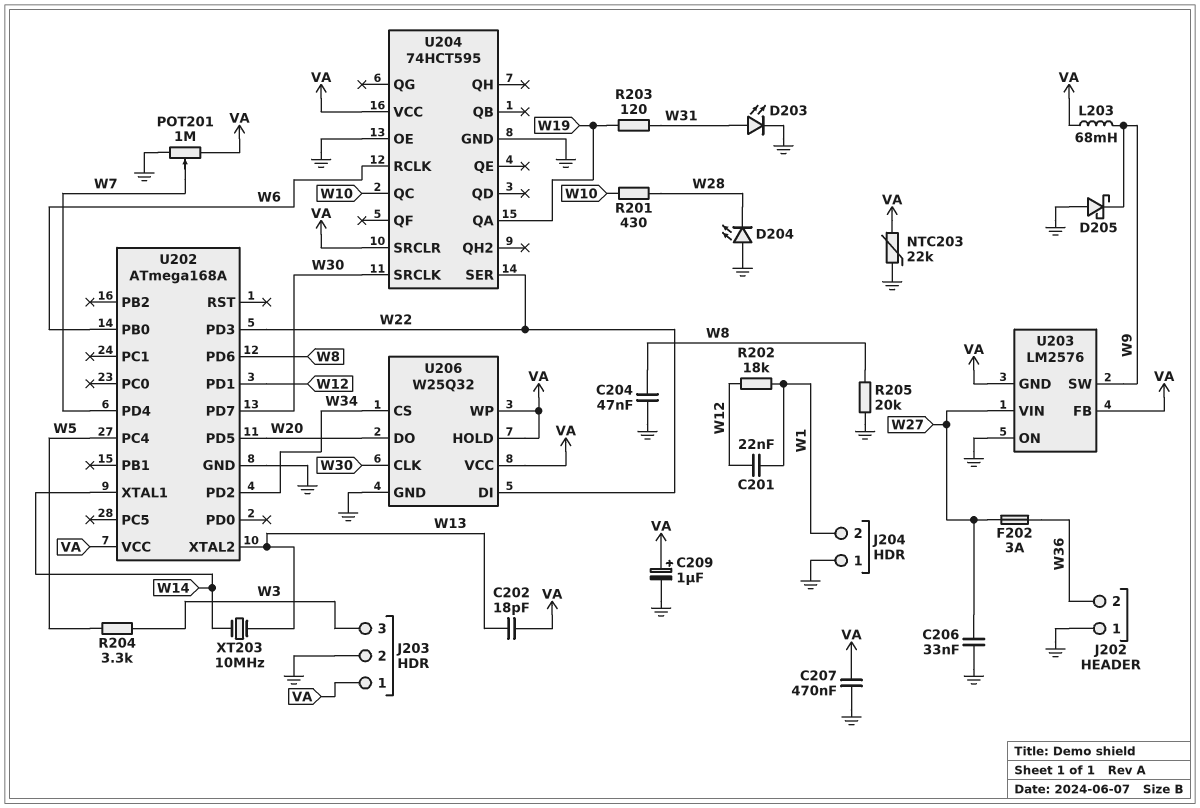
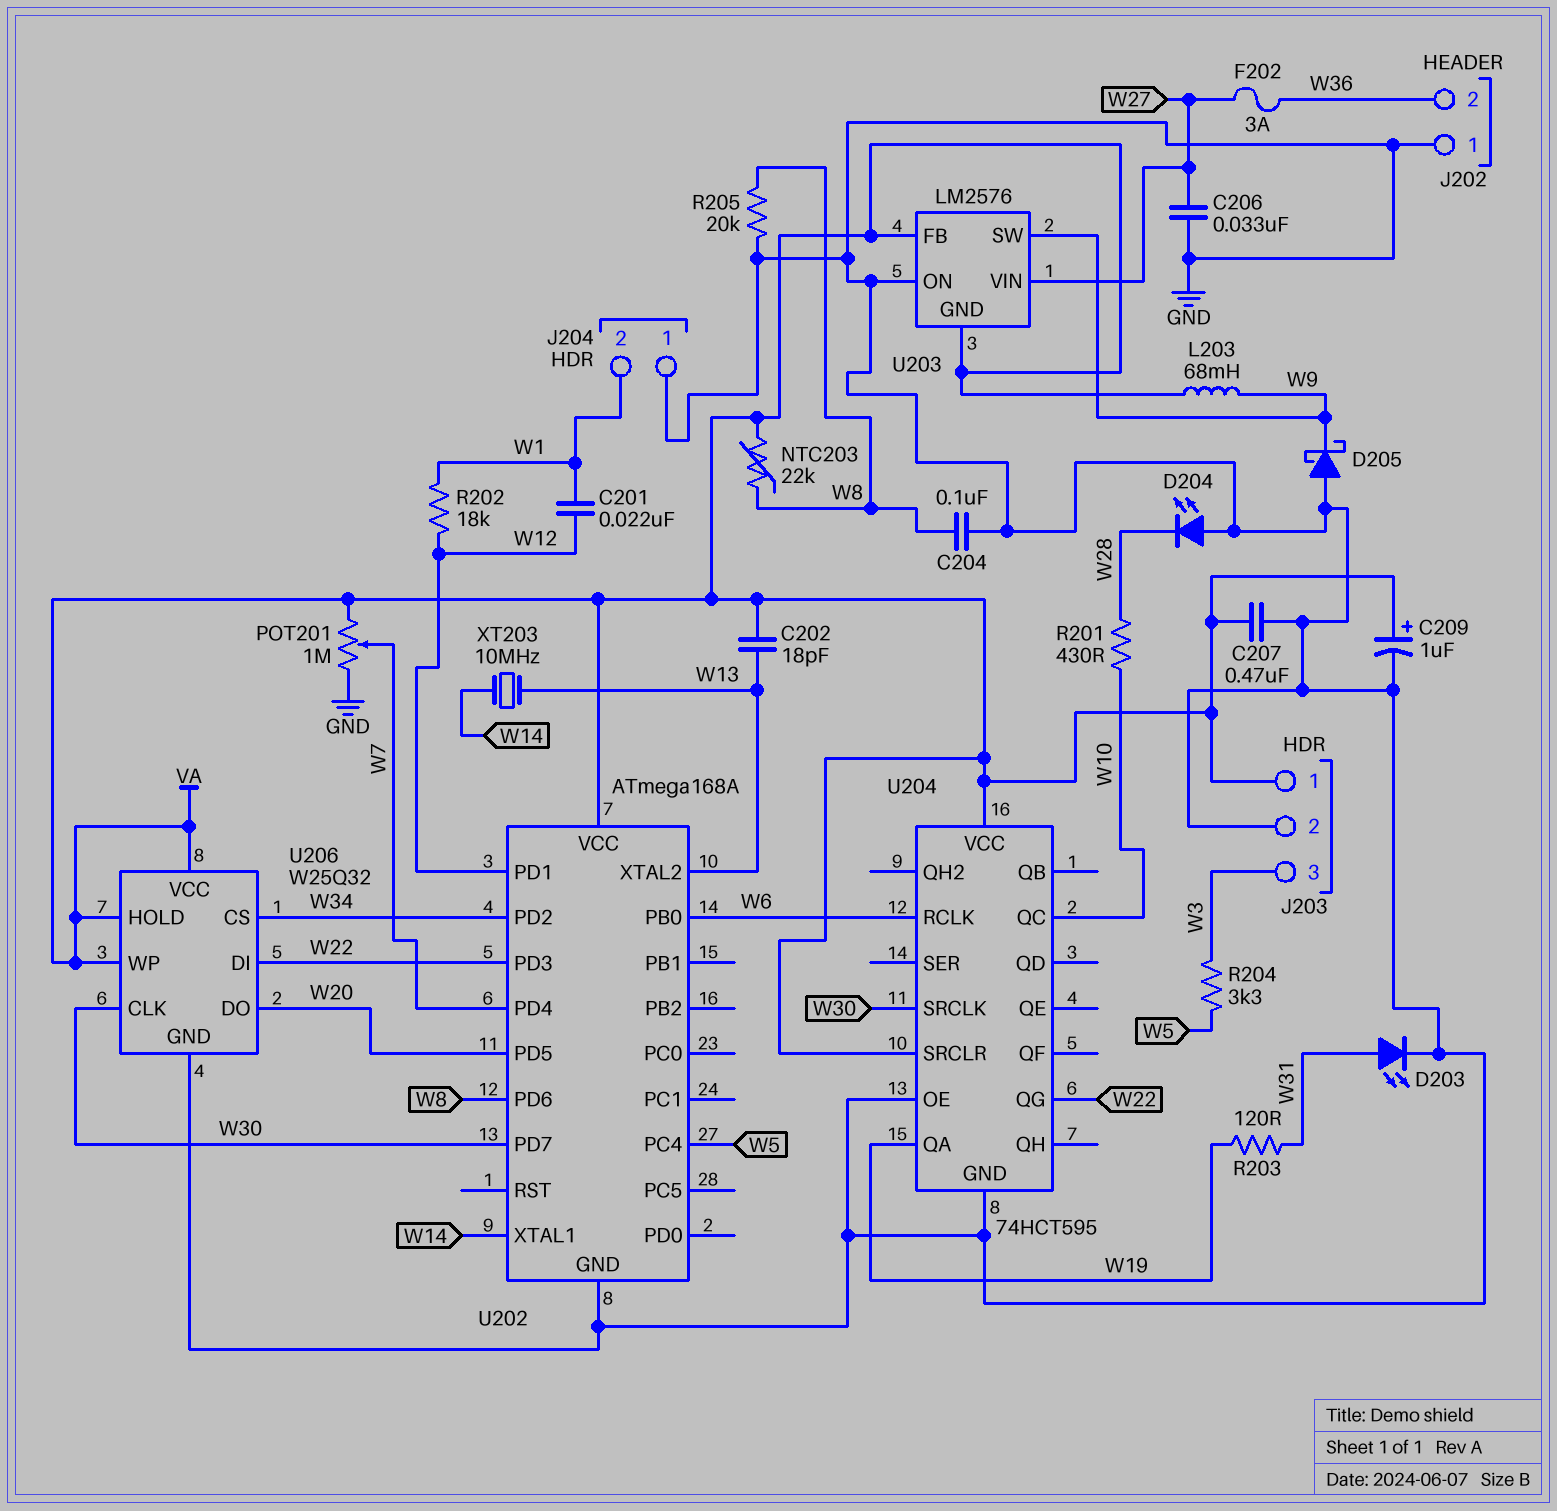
C204: 47nF (GND, W8) -> 100nF (GND, W8)
NTC203: 22k (GND, VA) -> 22k (VA, W8)
U204 pin QG: none -> W22
U204 pin SER: W22 -> none

